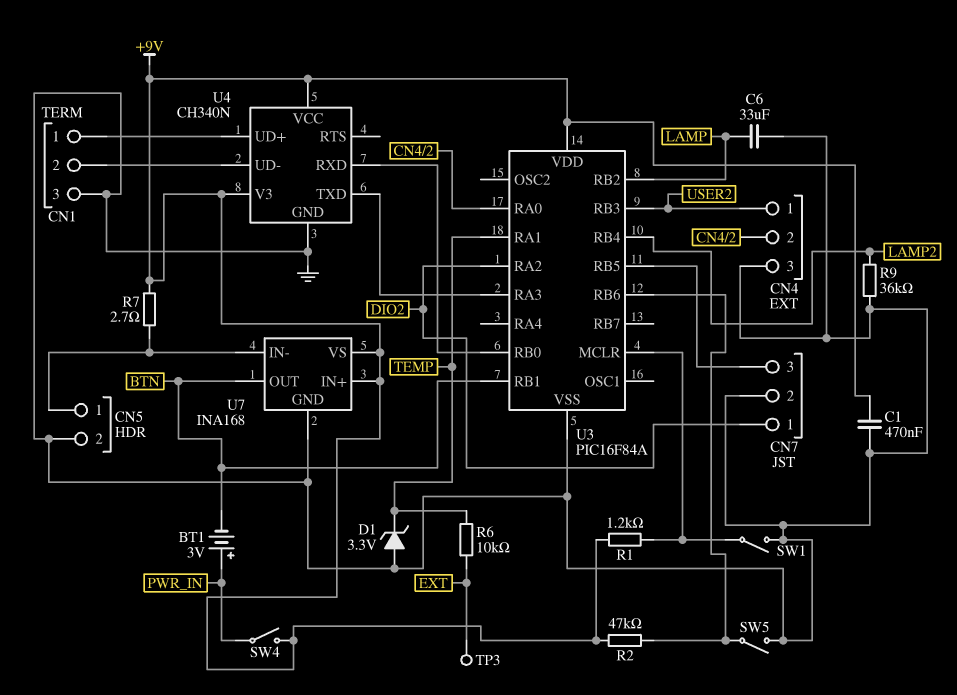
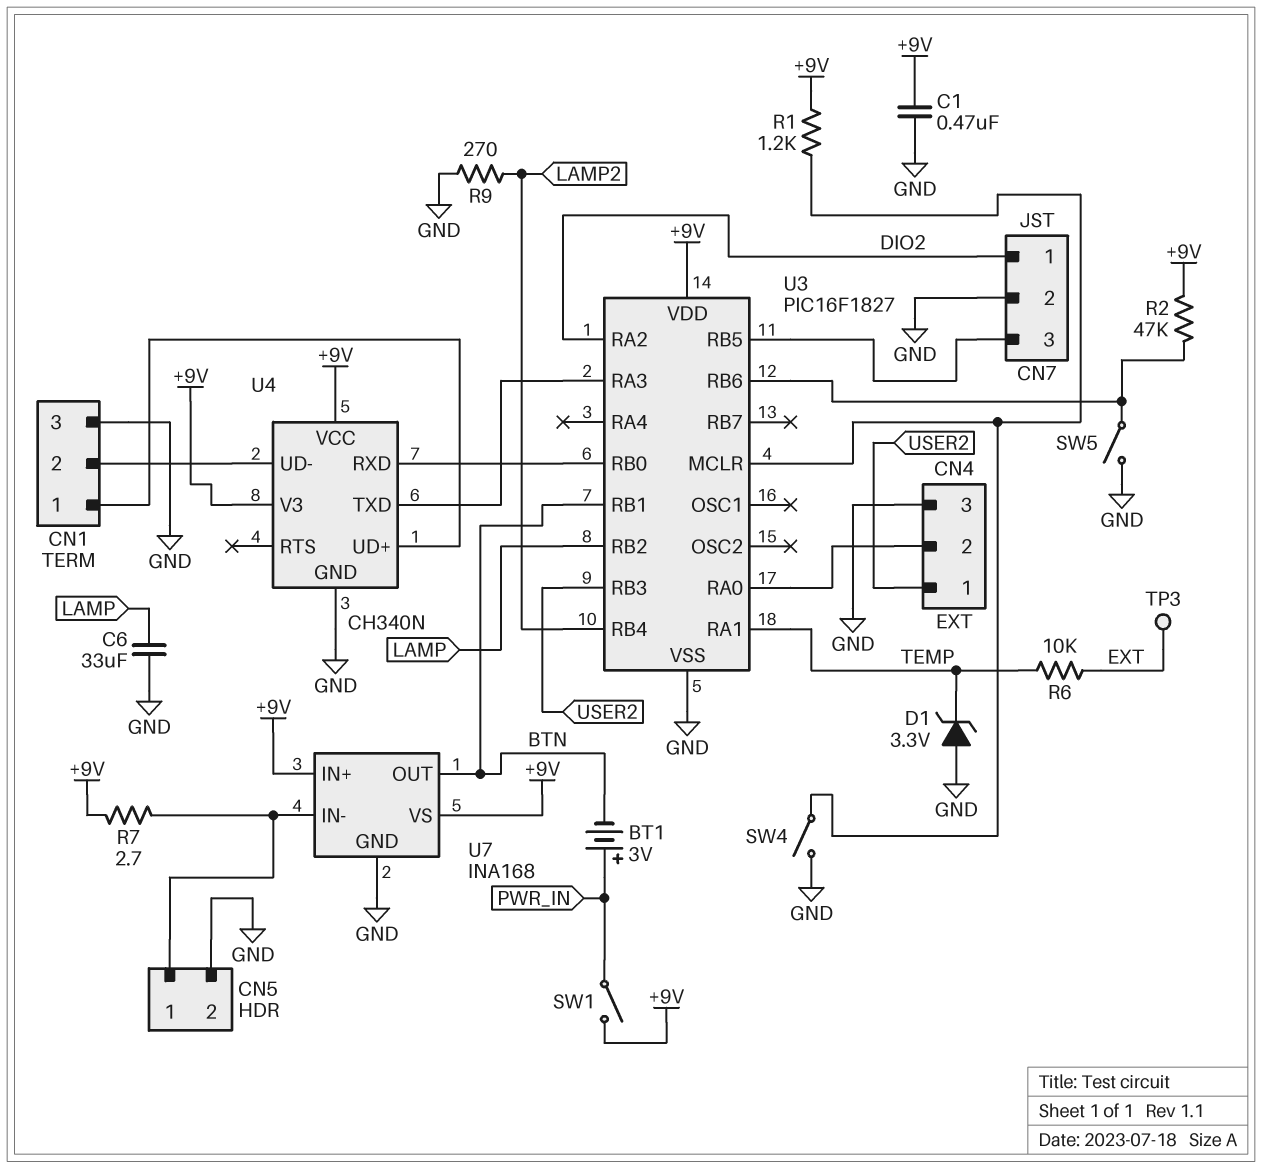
R9: 36k (GND, LAMP2) -> 270 (GND, LAMP2)
SW1: switch (GND, U3/MCLR) -> switch (+9V, PWR_IN)
SW4: switch (+9V, PWR_IN) -> switch (GND, U3/MCLR)
U3: PIC16F84A -> PIC16F1827

